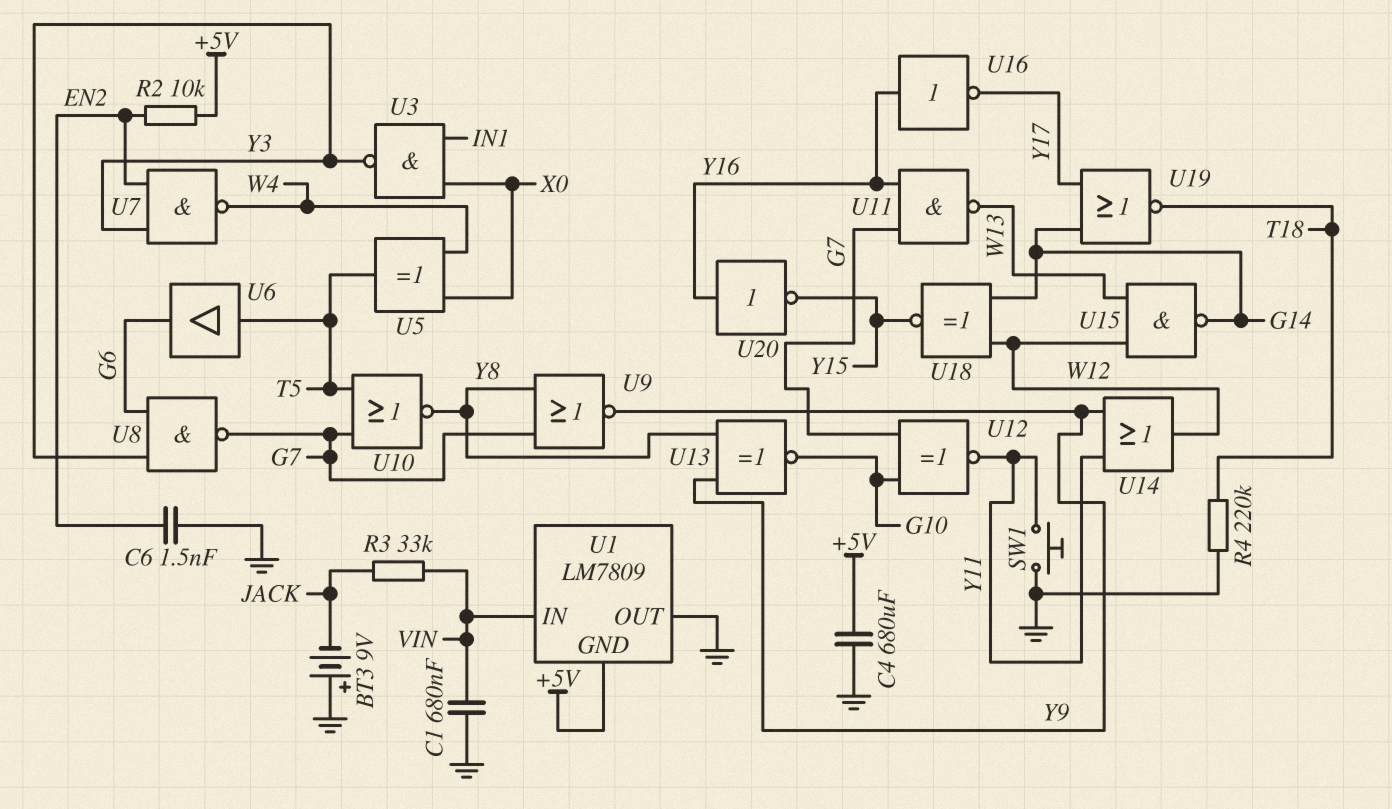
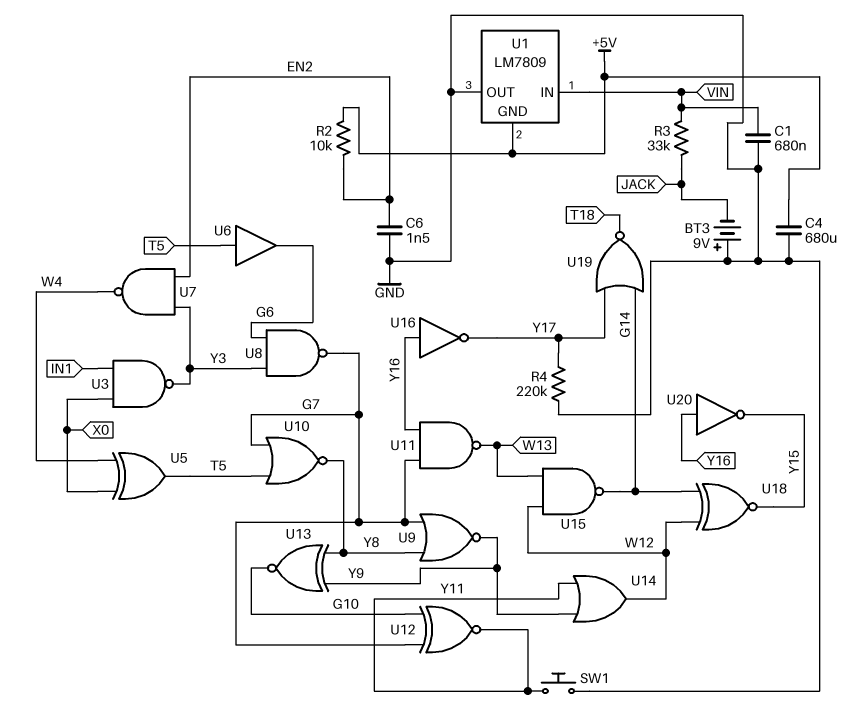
R4: 220k (GND, T18) -> 220k (GND, Y17)

